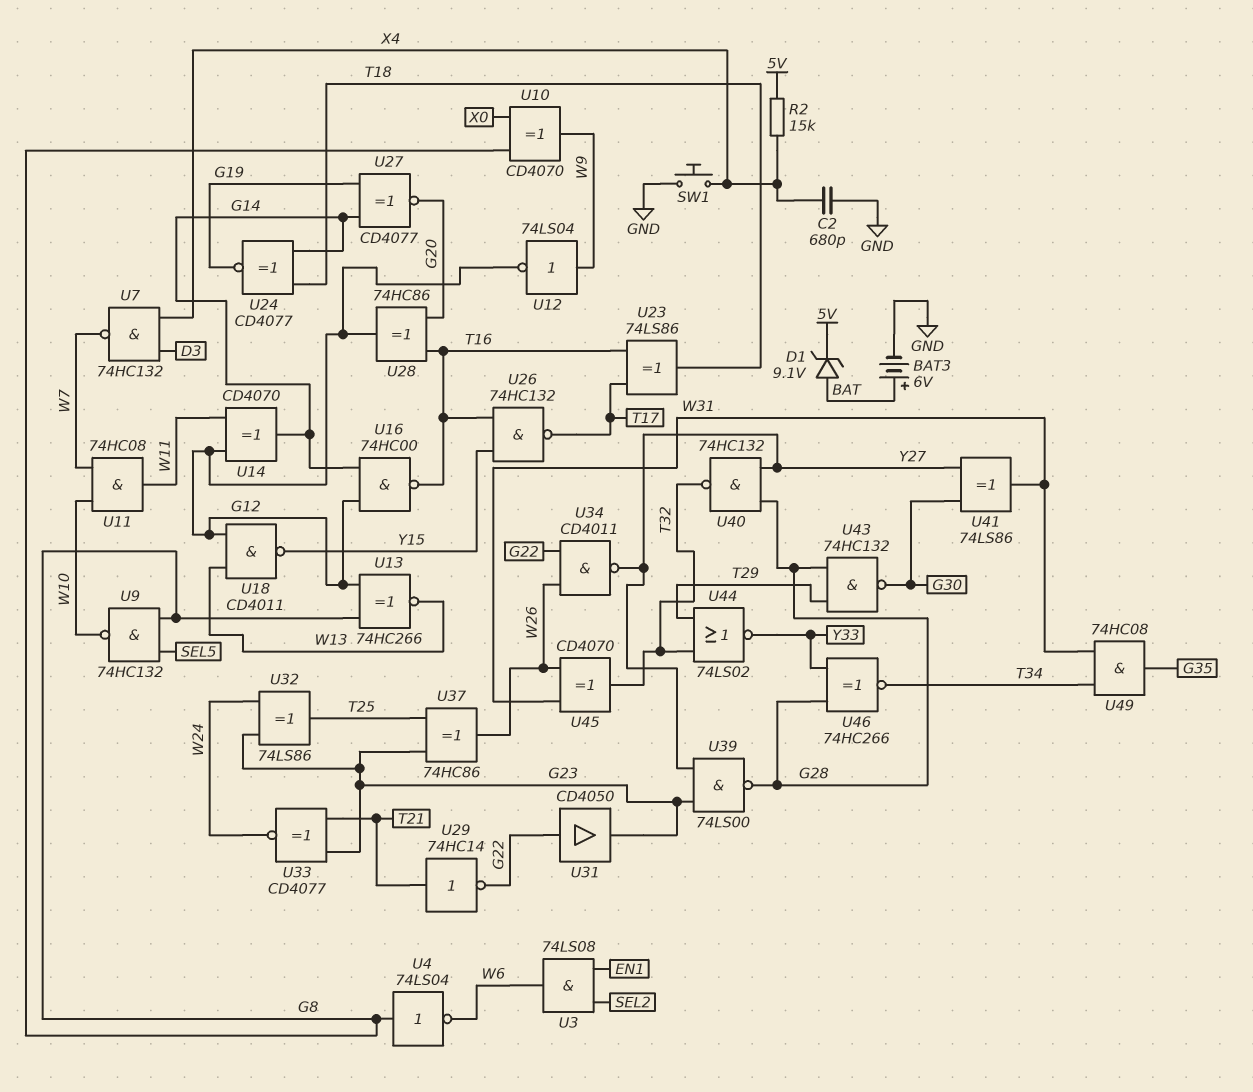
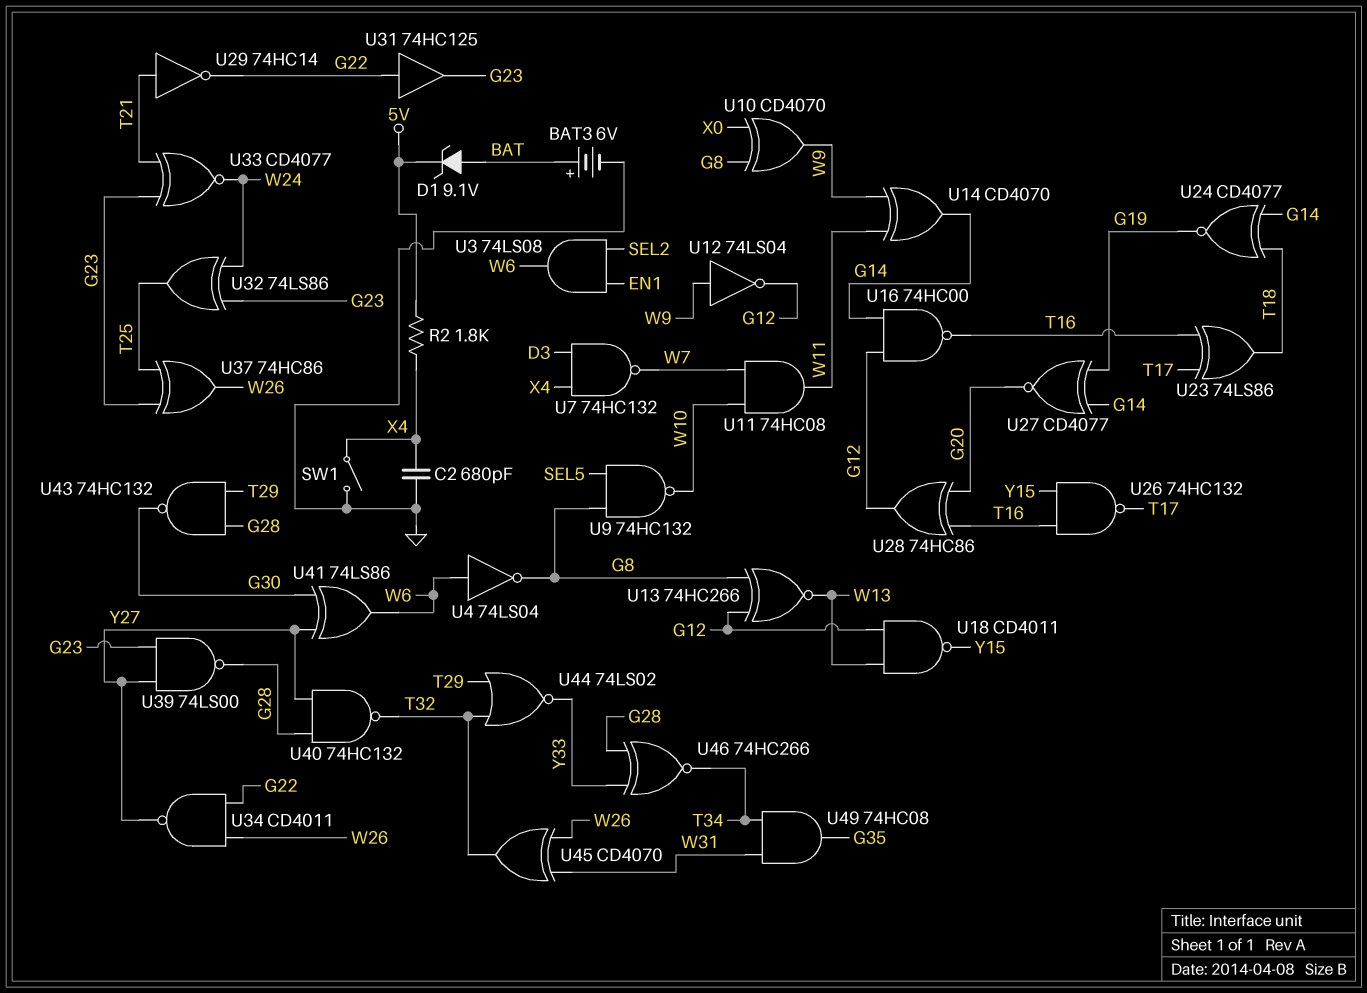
R2: 15k (5V, X4) -> 1.8k (5V, X4)
SW1: button (GND, X4) -> switch (GND, X4)
U4: NOT 74LS04 (in G8, out W6) -> NOT 74LS04 (in W6, out G8)
U14: XOR CD4070 (in G12, in W11, out G14) -> XOR CD4070 (in W9, in W11, out G14)
U31: buffer CD4050 (in G22, out G23) -> buffer 74HC125 (in G22, out G23)
U41: XOR 74LS86 (in G30, in Y27, out W31) -> XOR 74LS86 (in G30, in Y27, out W6)

